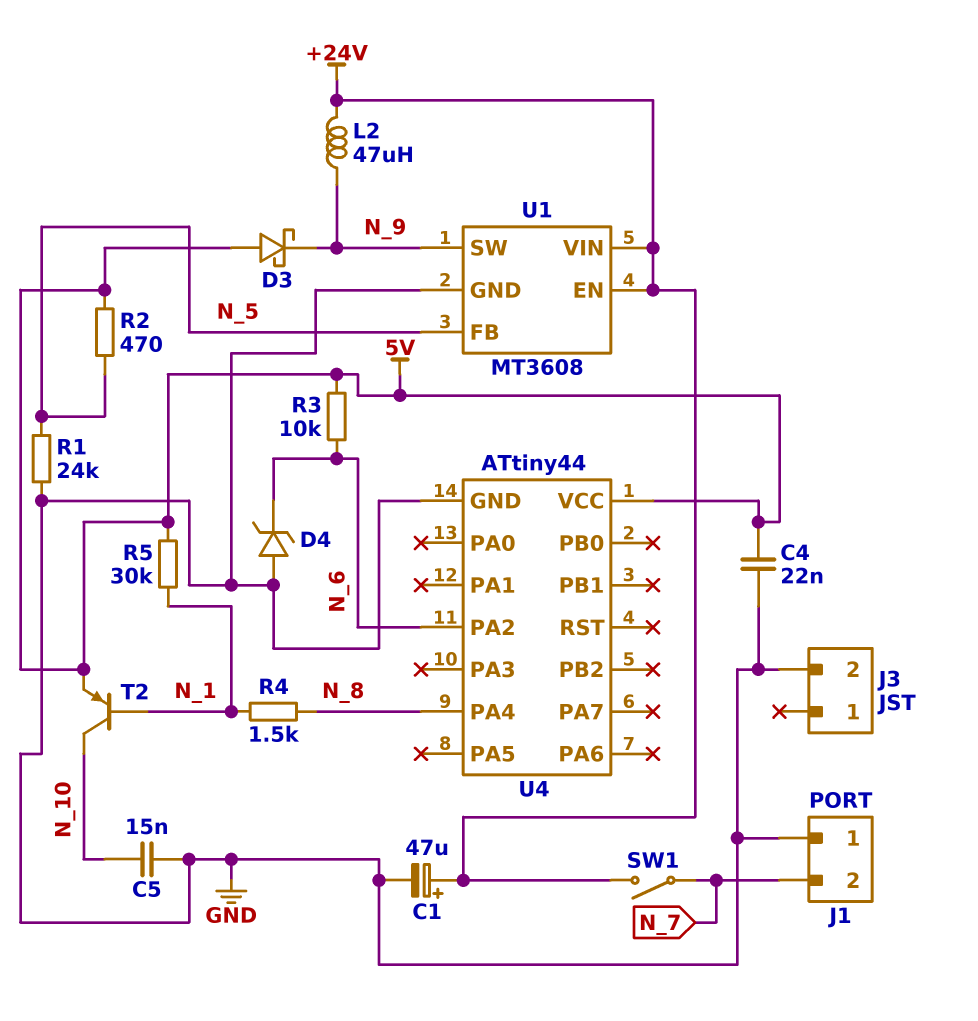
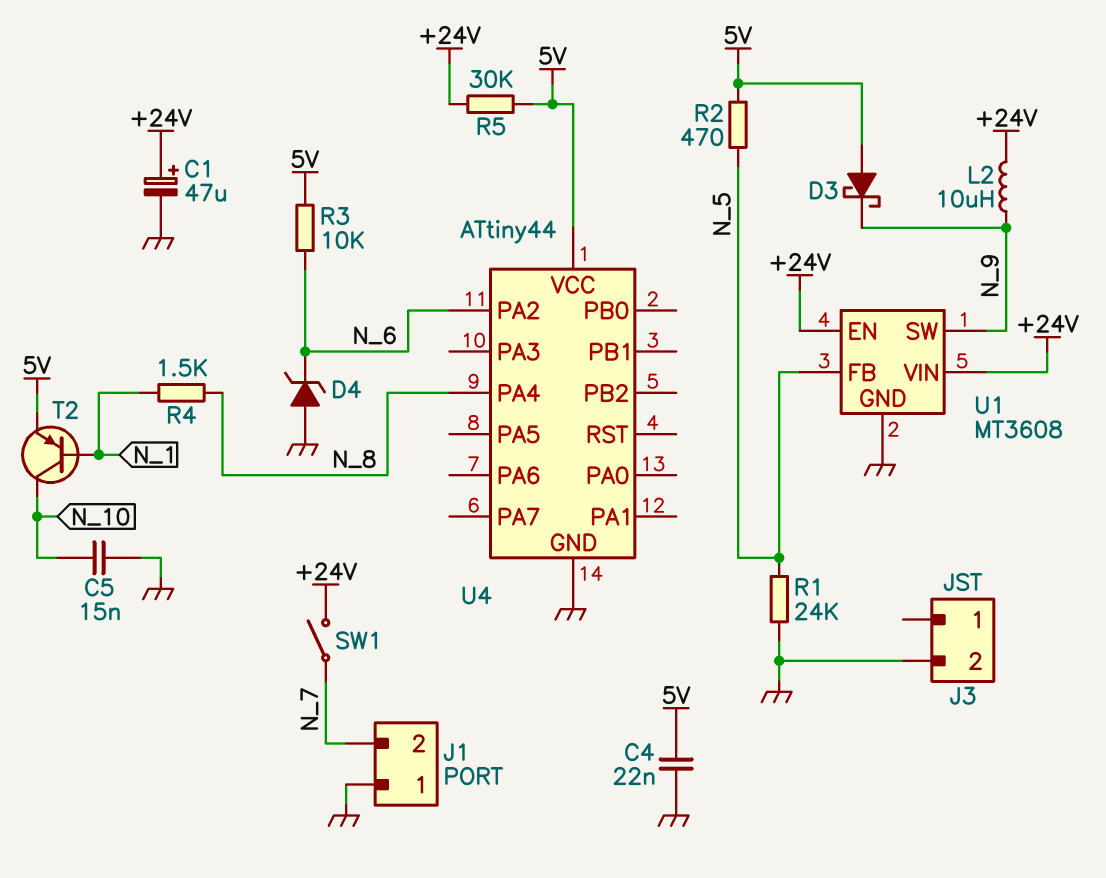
L2: 47uH (+24V, N_9) -> 10uH (+24V, N_9)
R5: 30k (5V, N_1) -> 30k (+24V, 5V)

